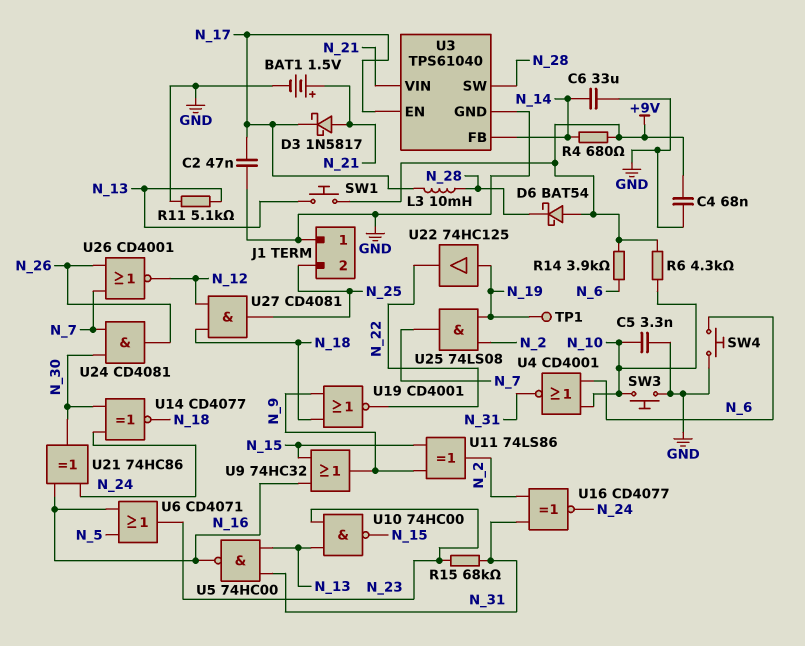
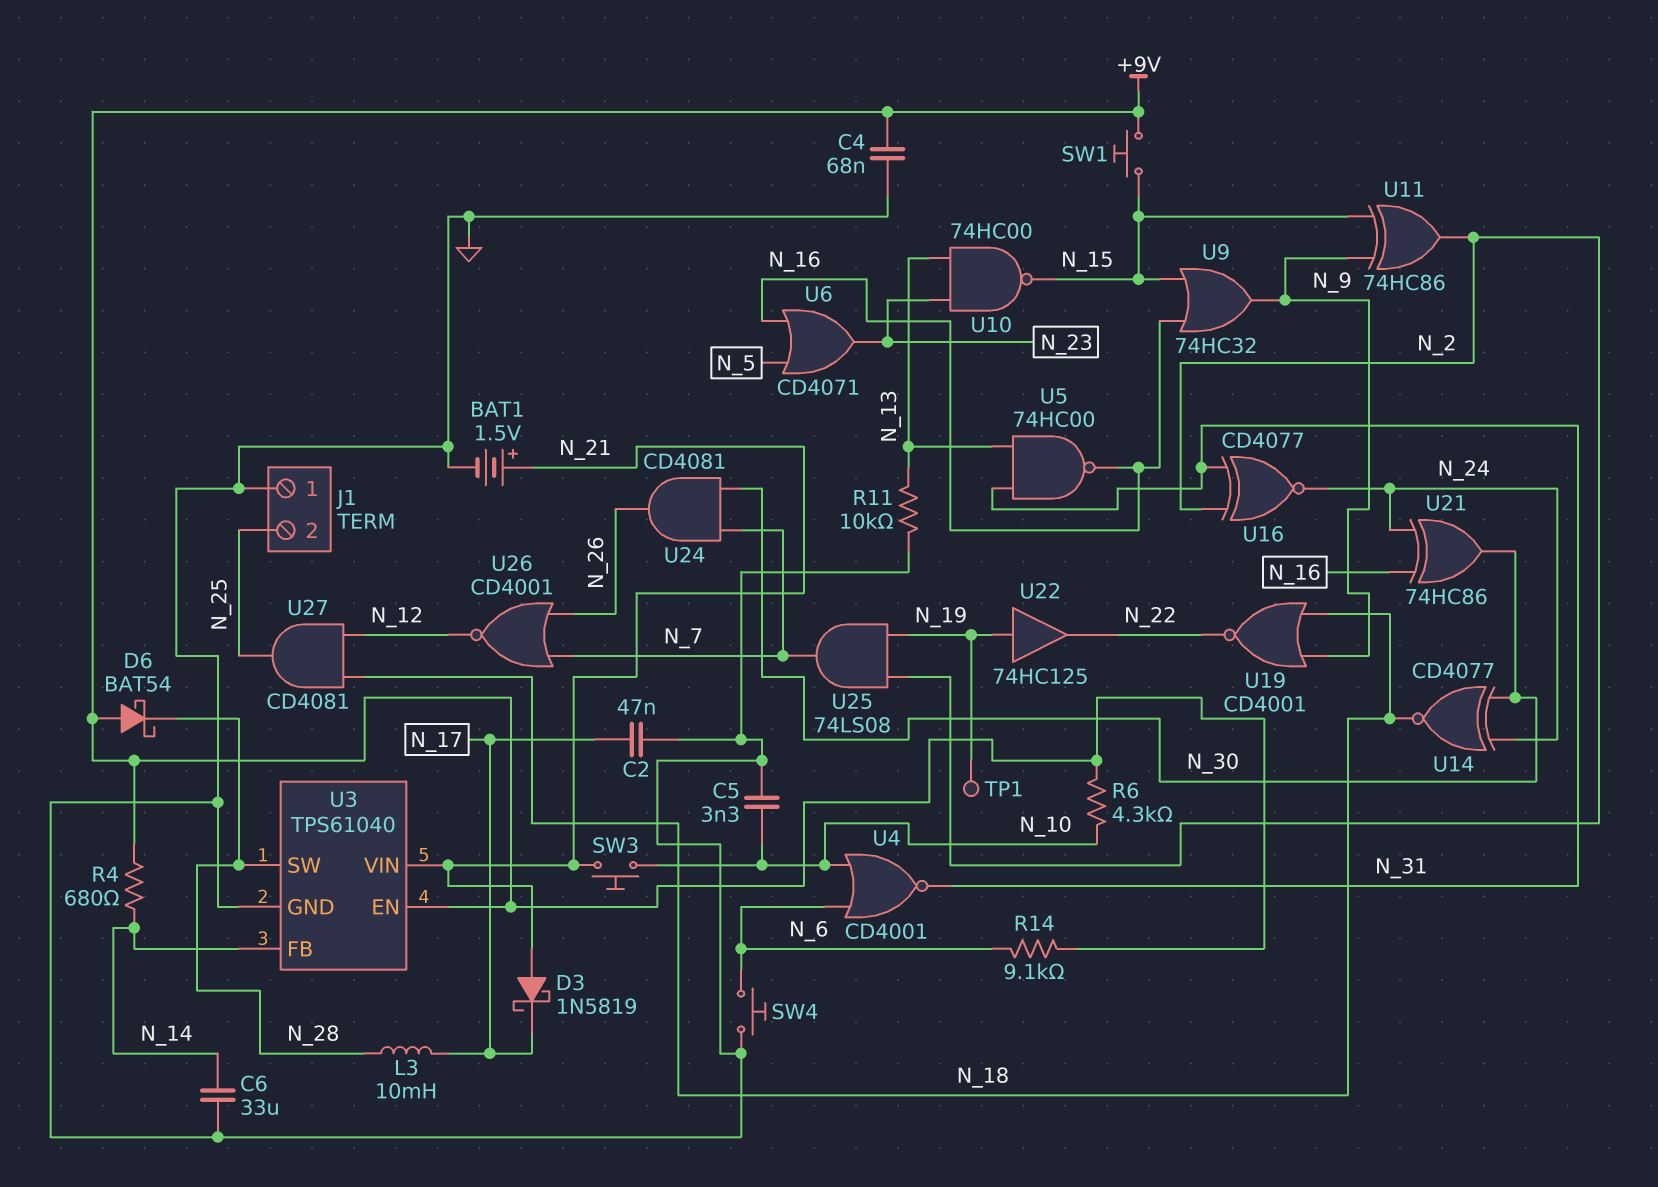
D3: schottky 1N5817 (A N_21, K N_17) -> schottky 1N5819 (A N_21, K N_17)
R11: 5.1k (GND, N_13) -> 10k (GND, N_13)
R14: 3.9k (+9V, N_6) -> 9.1k (+9V, N_6)
R15: 68k (N_23, N_31) -> none
SW1: button (+9V, N_13) -> button (+9V, N_15)
SW3: button (GND, N_10) -> button (N_10, N_21)
U3 pin EN: N_17 -> +9V
U11: XOR 74LS86 (in N_9, in N_15, out N_2) -> XOR 74HC86 (in N_9, in N_15, out N_2)

